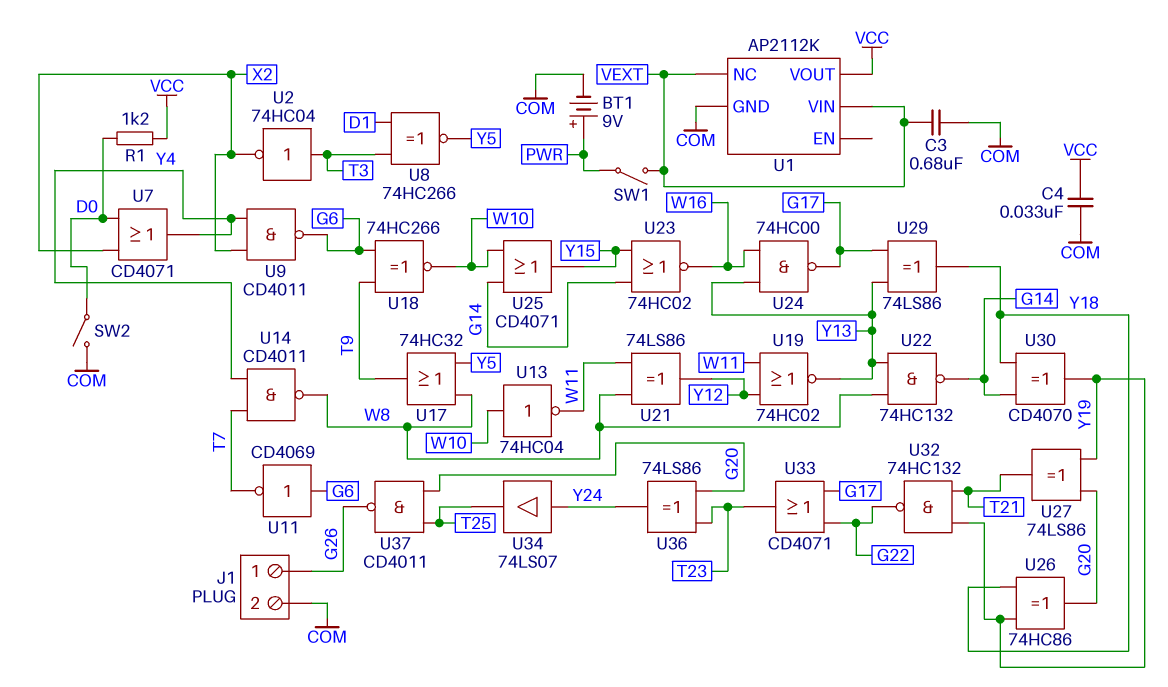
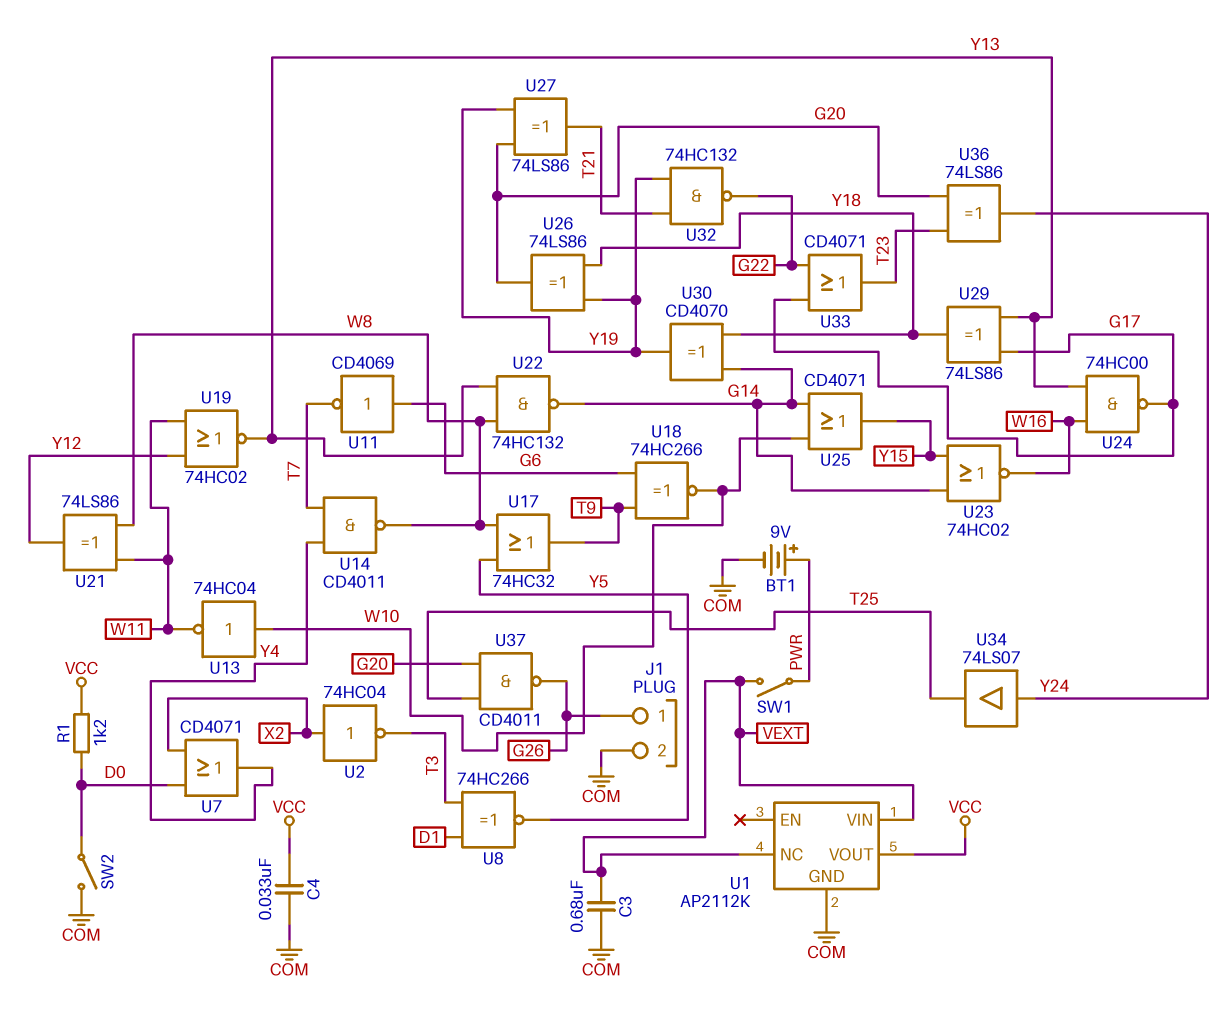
U2: NOT 74HC04 (in T3, out X2) -> NOT 74HC04 (in X2, out T3)
U9: NAND CD4011 (in X2, in Y4, out G6) -> none
U26: XOR 74HC86 (in Y18, in Y19, out G20) -> XOR 74LS86 (in Y18, in Y19, out G20)

